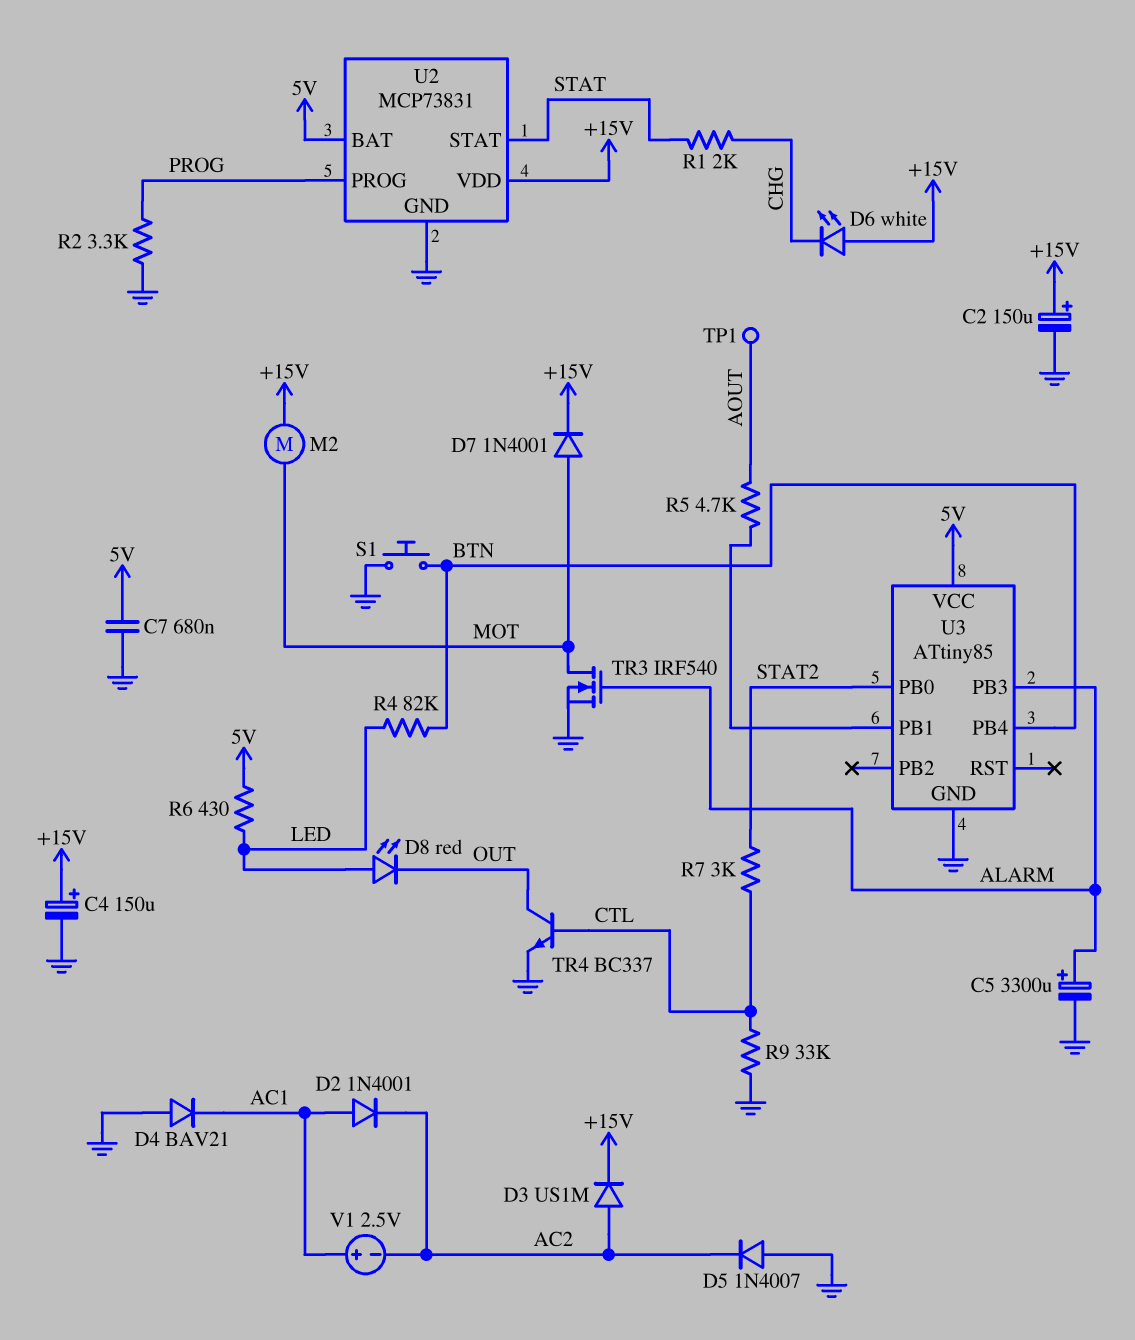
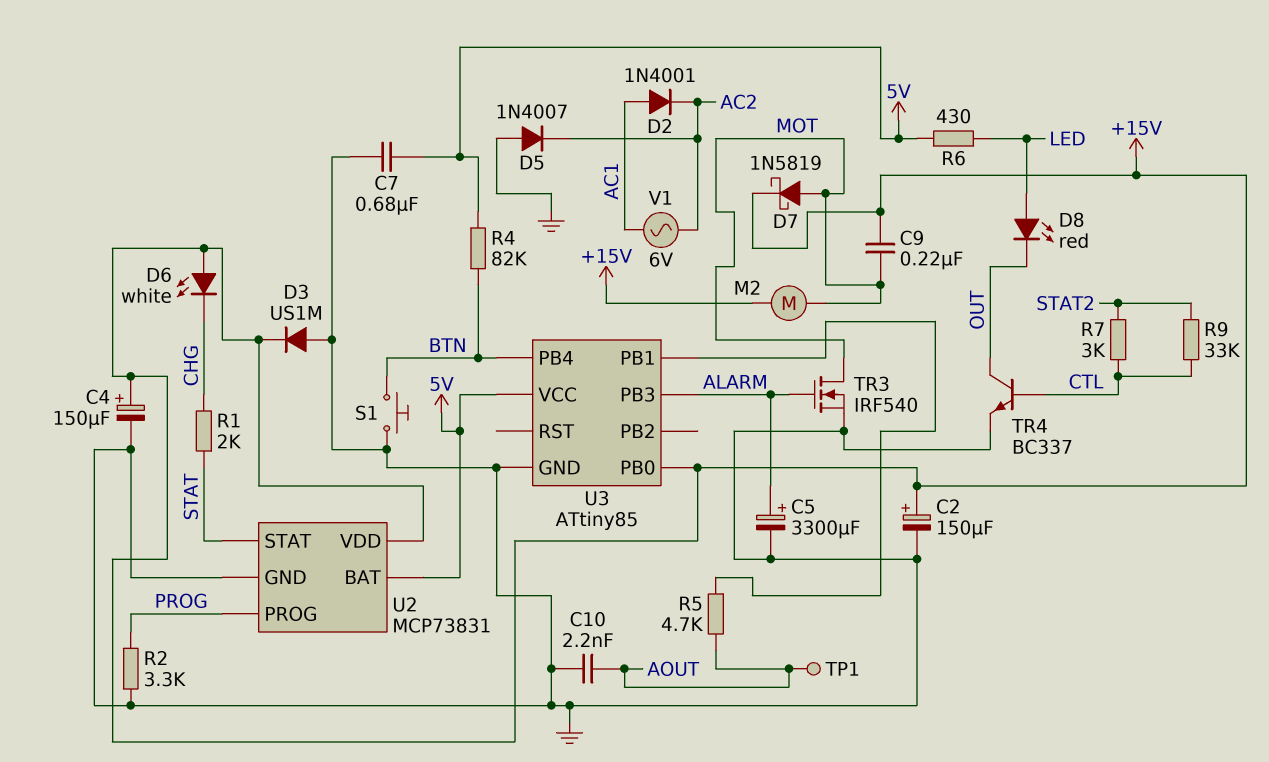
C9: none -> 220nF (+15V, MOT)
C10: none -> 2.2nF (AOUT, GND)
D3: diode US1M (A AC2, K +15V) -> diode US1M (A GND, K +15V)
D4: diode BAV21 (A GND, K AC1) -> none
D7: diode 1N4001 (A MOT, K +15V) -> schottky 1N5819 (A MOT, K +15V)
R4: 82k (BTN, LED) -> 82k (5V, BTN)
R9: 33k (CTL, GND) -> 33k (CTL, STAT2)
U3 pin PB0: STAT2 -> +15V
V1: 2.5V (plus AC1, minus AC2) -> AC 6V (AC1, AC2)

